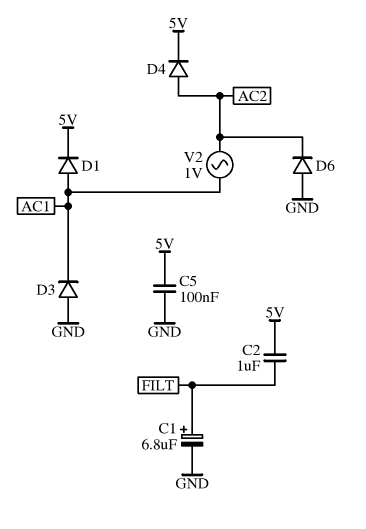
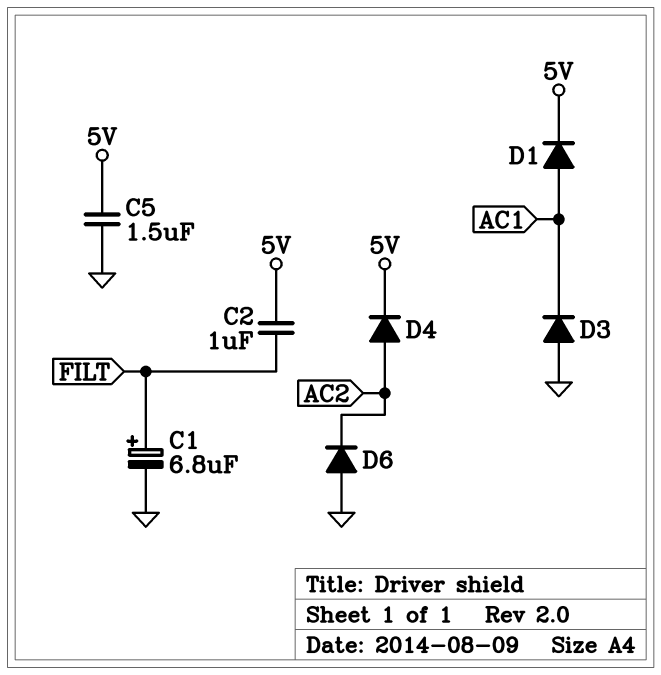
C5: 100nF (5V, GND) -> 1.5uF (5V, GND)
V2: AC 1V (AC1, AC2) -> none

